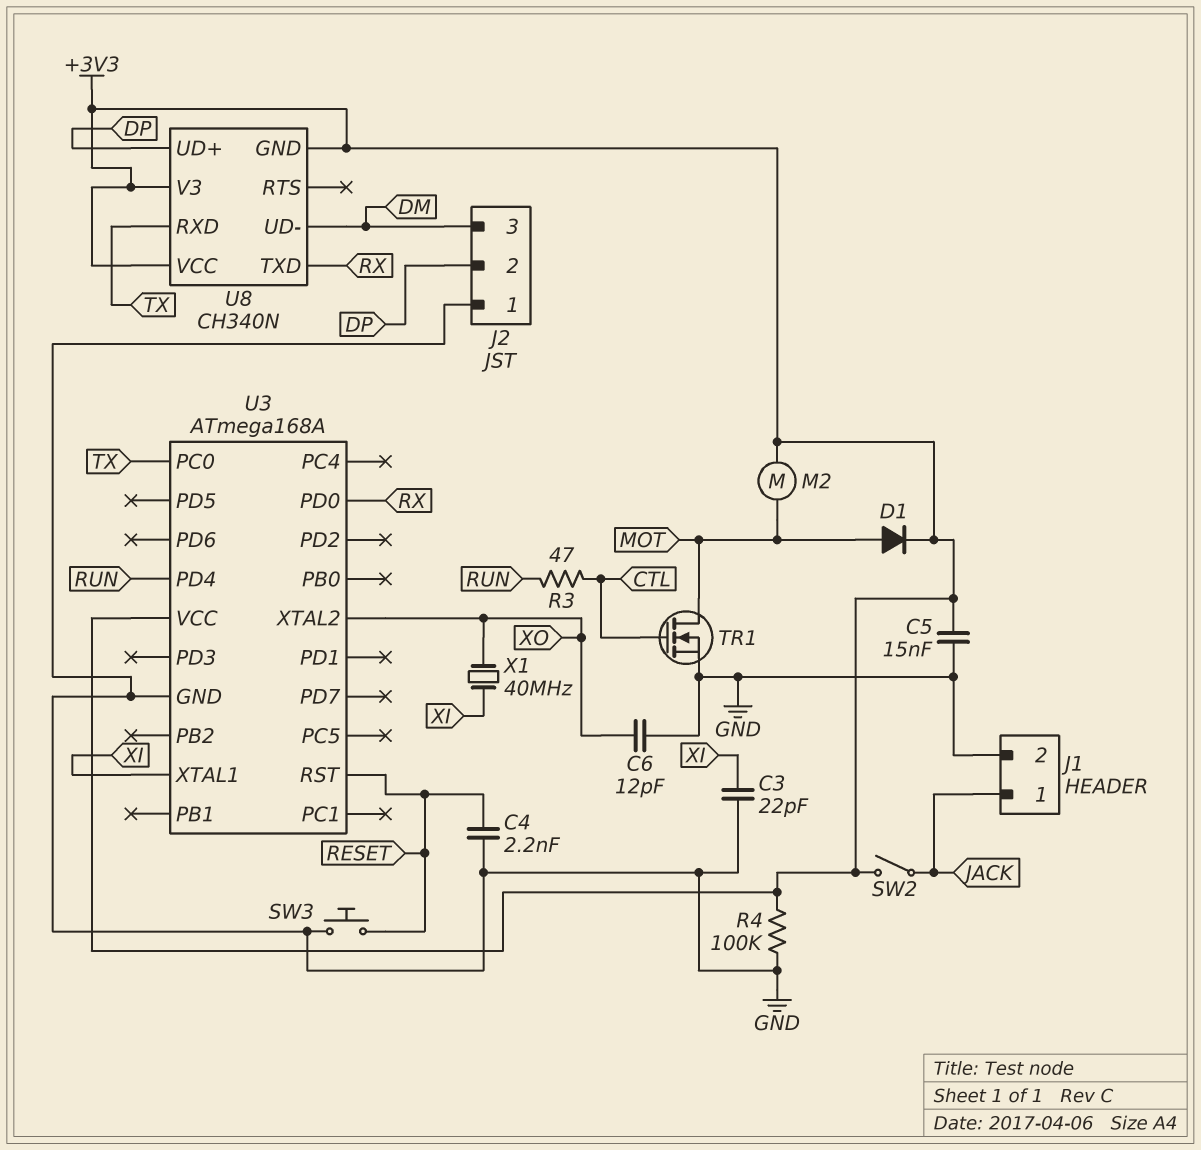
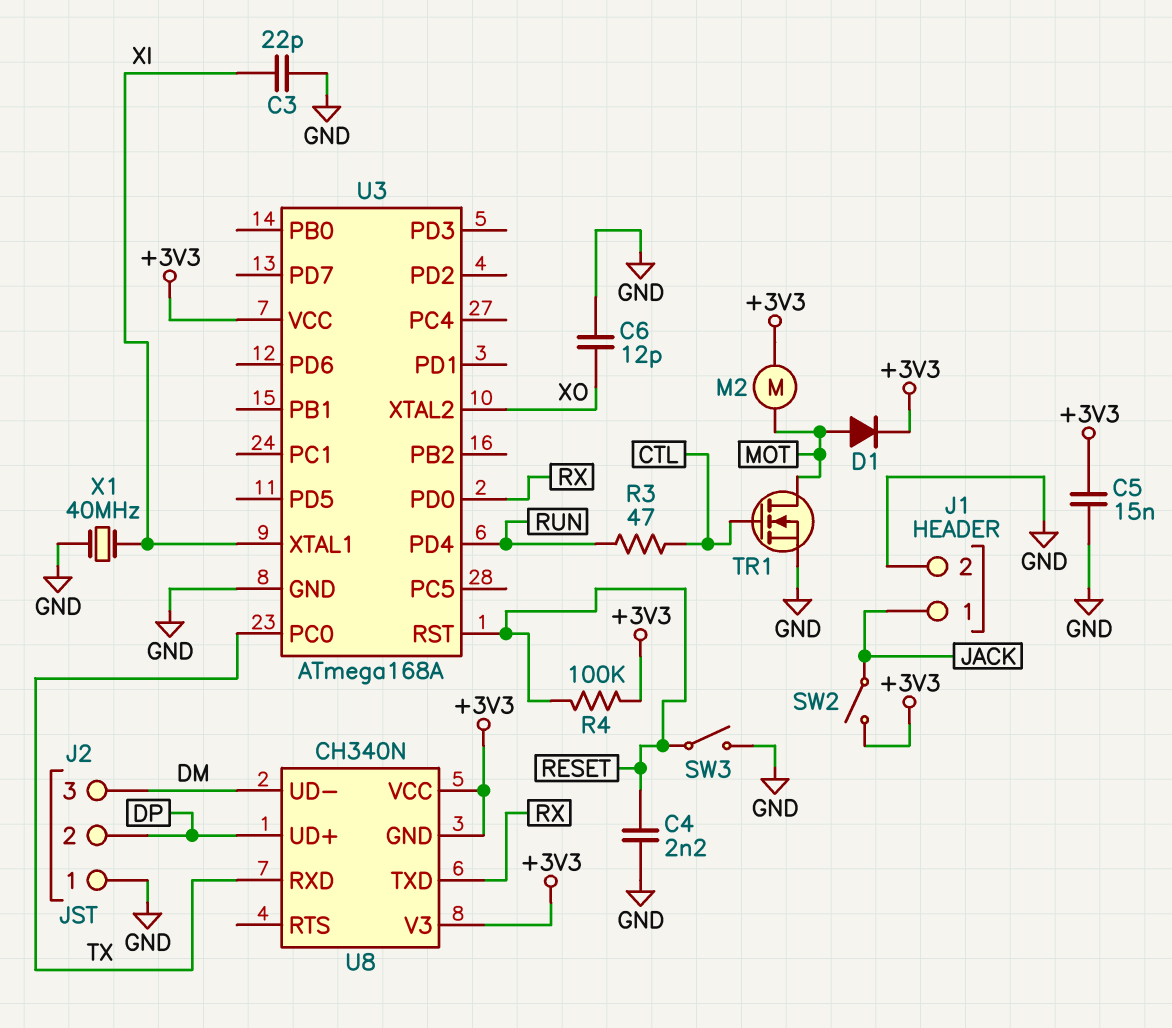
R4: 100k (+3V3, GND) -> 100k (+3V3, RESET)
SW3: button (GND, RESET) -> switch (GND, RESET)
X1: 40MHz (XI, XO) -> 40MHz (GND, XI)

